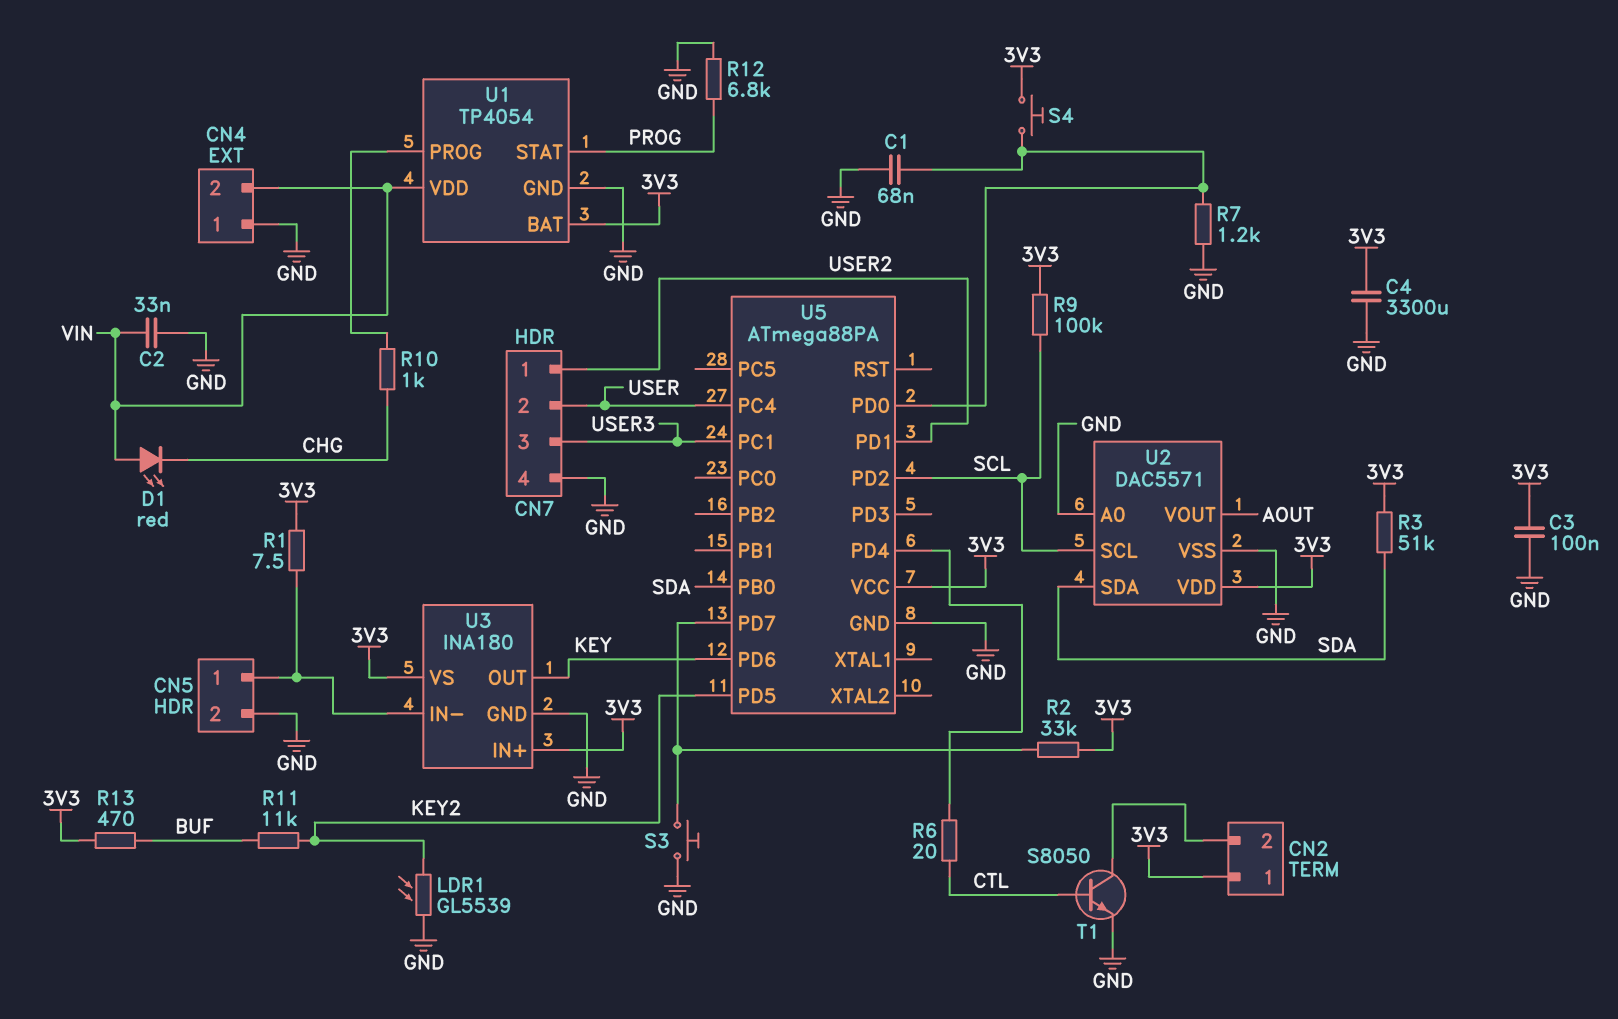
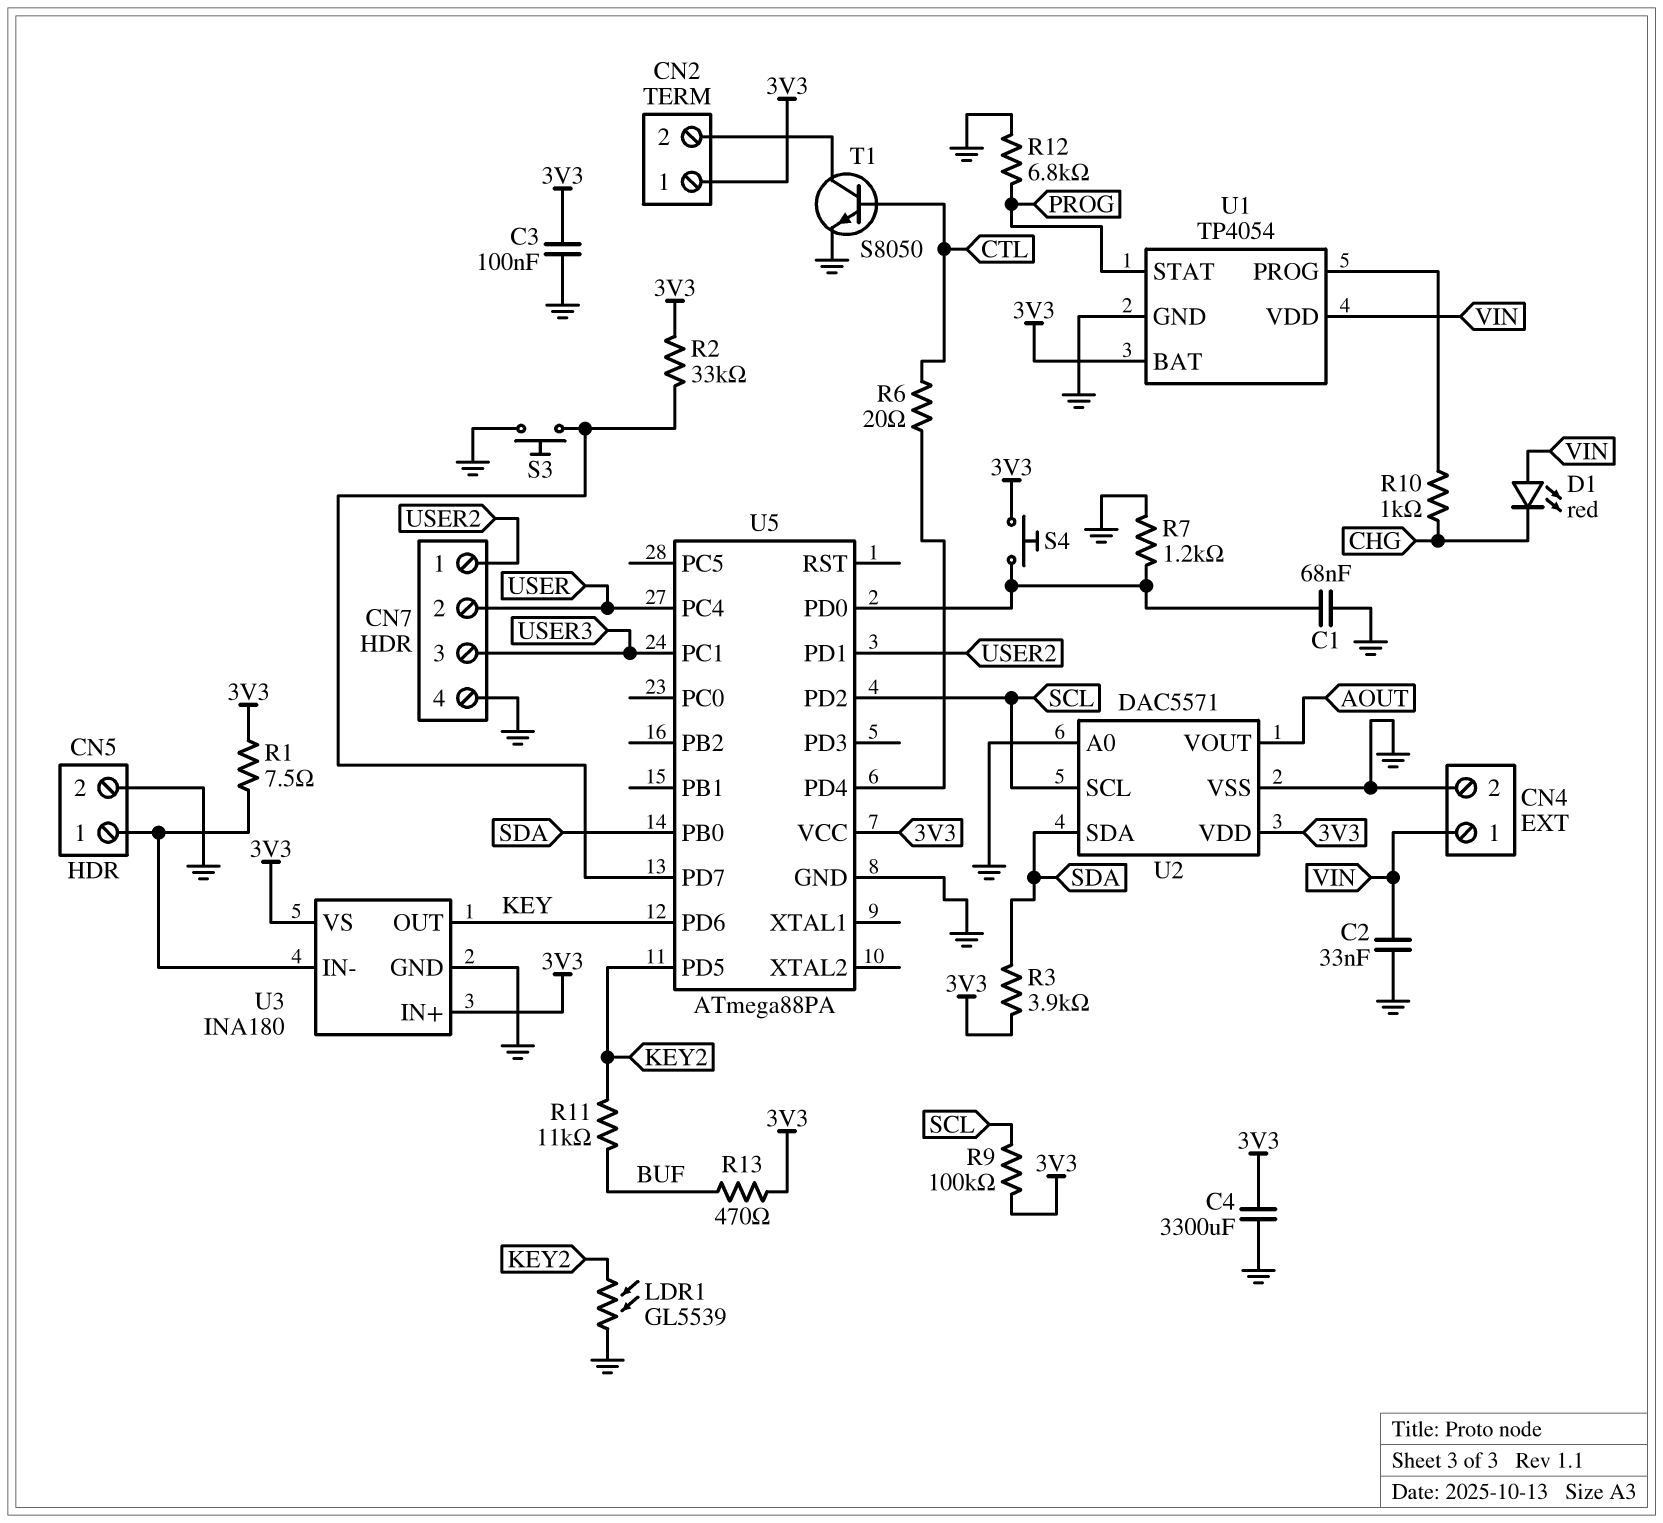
CN4 pin 1: GND -> VIN
CN4 pin 2: VIN -> GND
R3: 51k (3V3, SDA) -> 3.9k (3V3, SDA)

